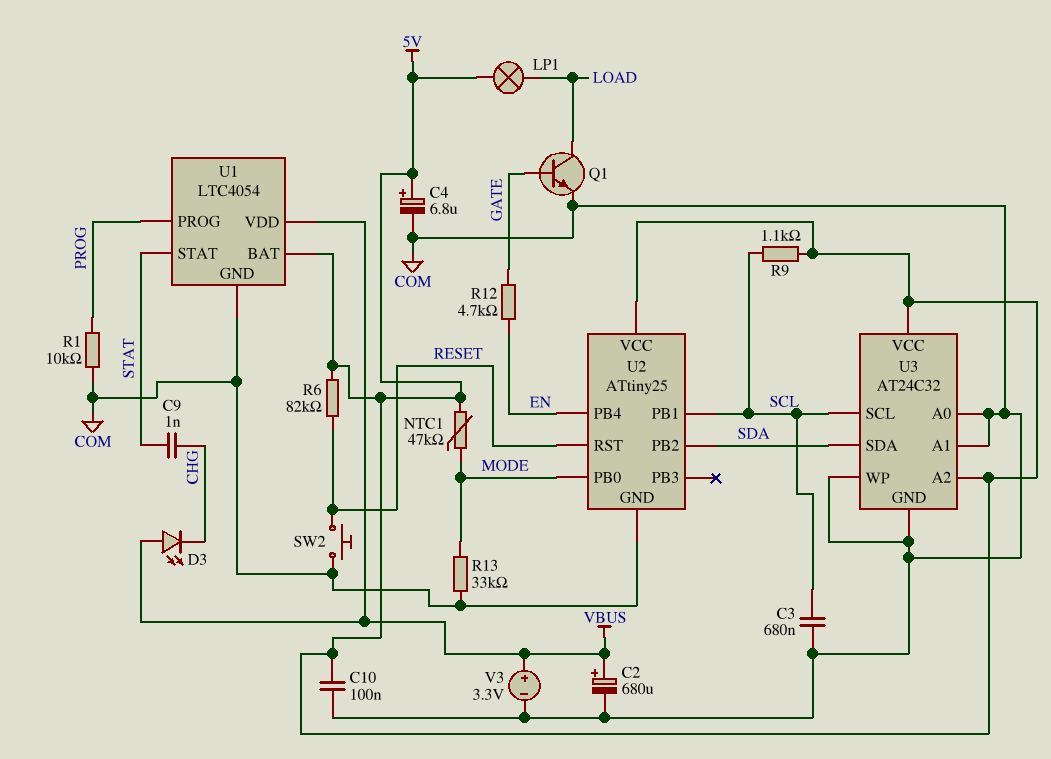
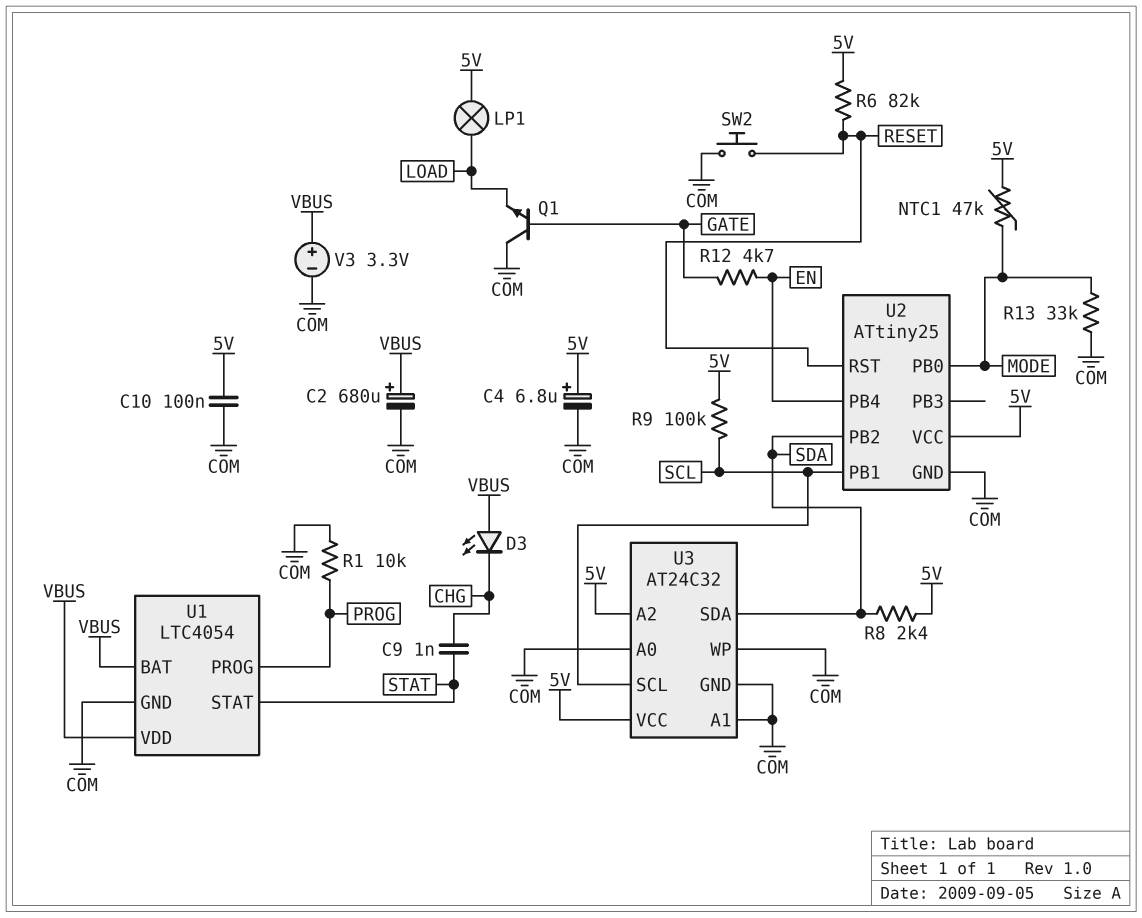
C3: 680nF (COM, SCL) -> none
Q1: NPN (B GATE, C LOAD, E COM) -> NPN (B GATE, C COM, E LOAD)
R8: none -> 2.4k (5V, SDA)
R9: 1.1k (5V, SCL) -> 100k (5V, SCL)
U1 pin BAT: 5V -> VBUS

